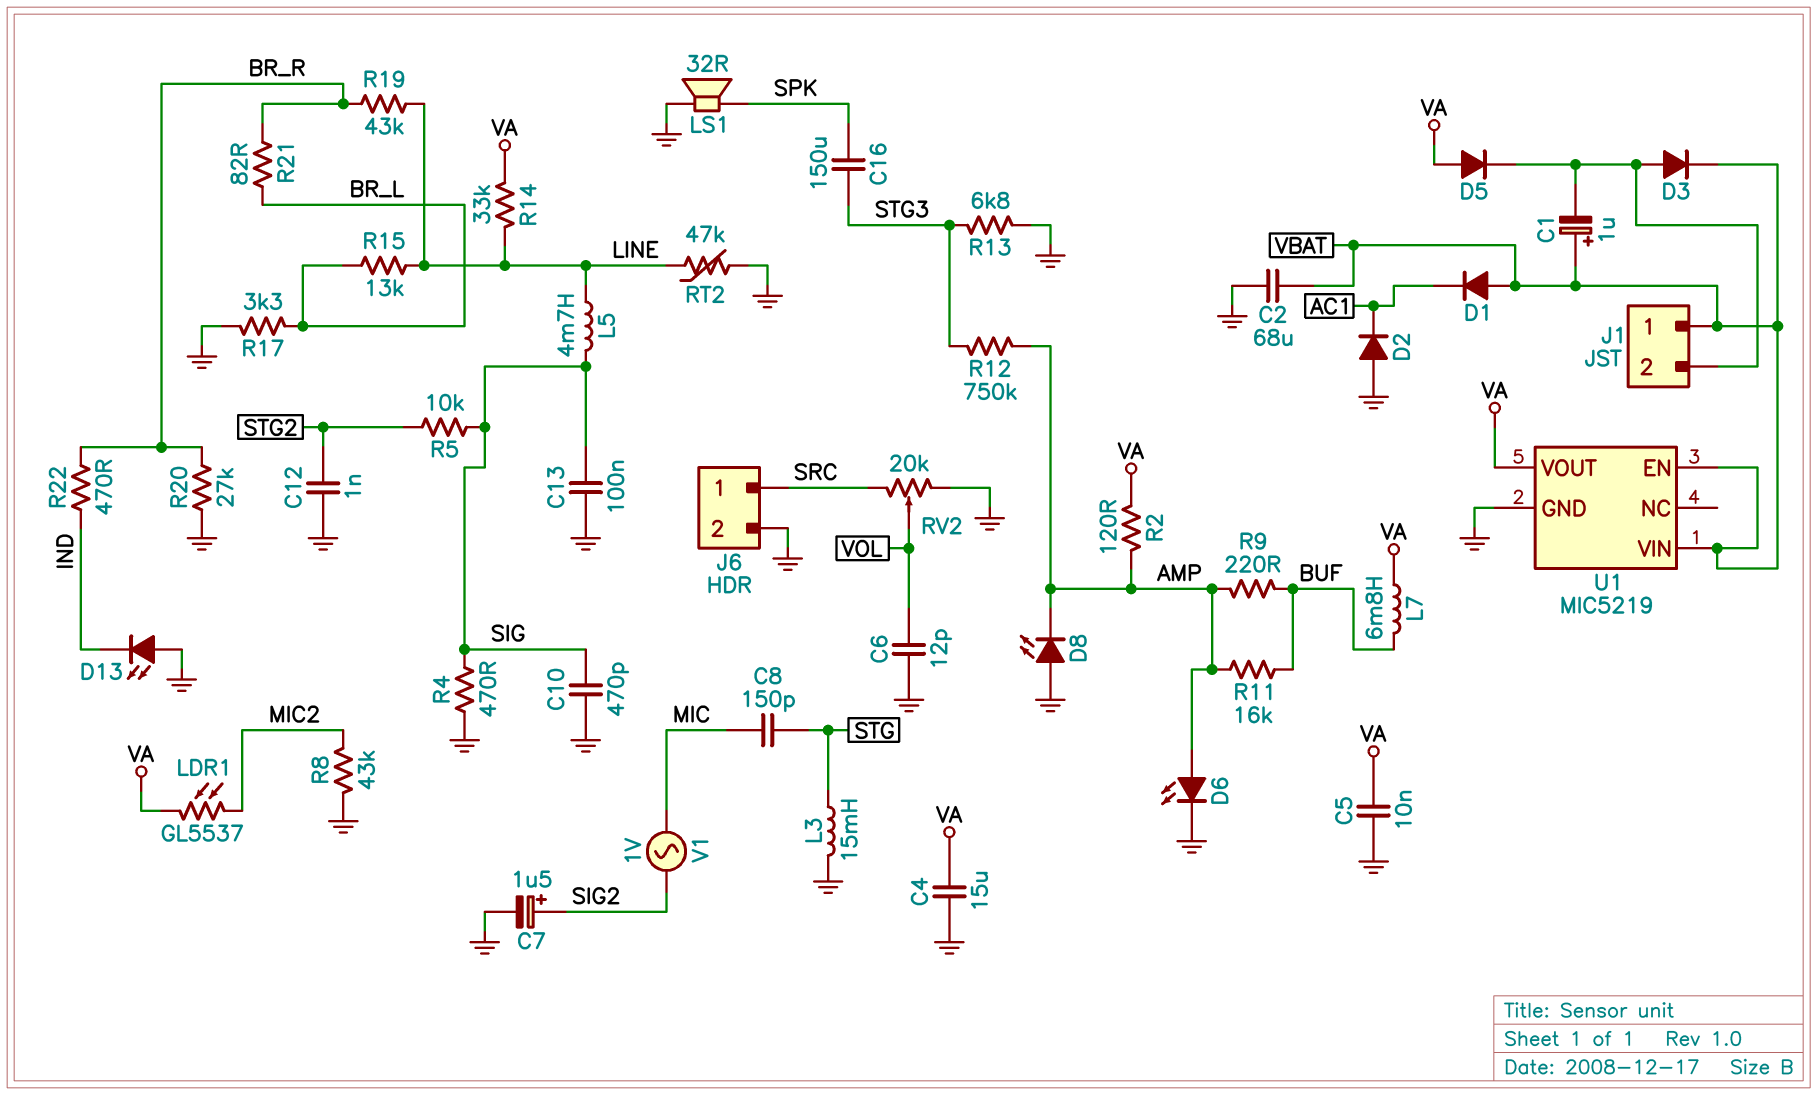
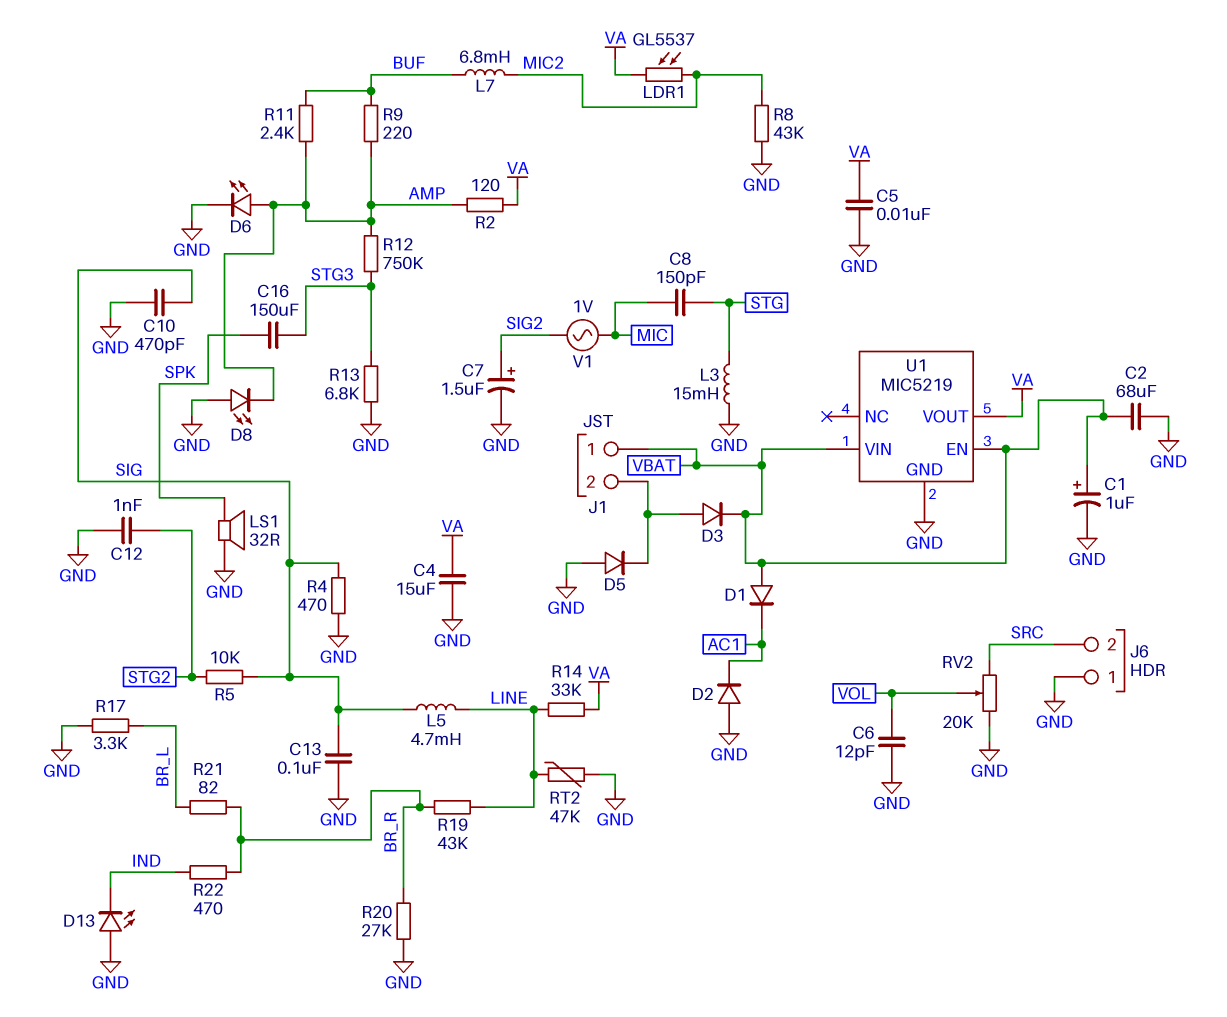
C1: 1uF (plus VBAT, minus J1/2) -> 1uF (plus VBAT, minus GND)
D5: diode (A VA, K J1/2) -> diode (A GND, K J1/2)
J6 pin 1: SRC -> GND
J6 pin 2: GND -> SRC
L7: 6.8mH (BUF, VA) -> 6.8mH (BUF, MIC2)
R11: 16k (AMP, BUF) -> 2.4k (AMP, BUF)
R15: 13k (BR_L, LINE) -> none

